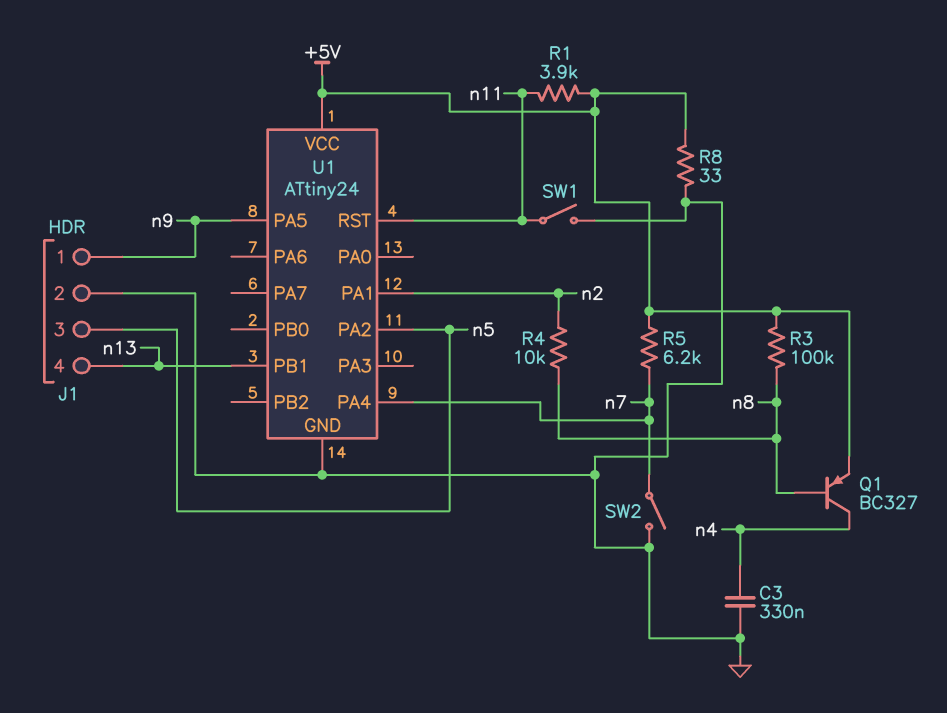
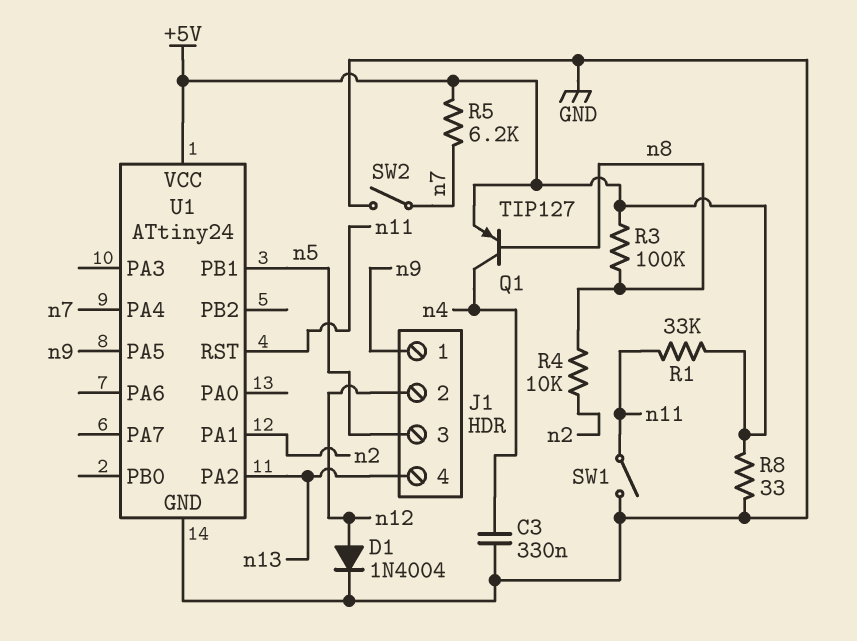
D1: none -> diode 1N4004 (A n12, K GND)
J1 pin 2: GND -> n12
Q1: PNP BC327 (B n8, C n4, E +5V) -> PNP TIP127 (B n8, C n4, E +5V)
R1: 3.9k (+5V, n11) -> 33k (+5V, n11)
U1 pin PA2: n5 -> n13
U1 pin PB1: n13 -> n5

